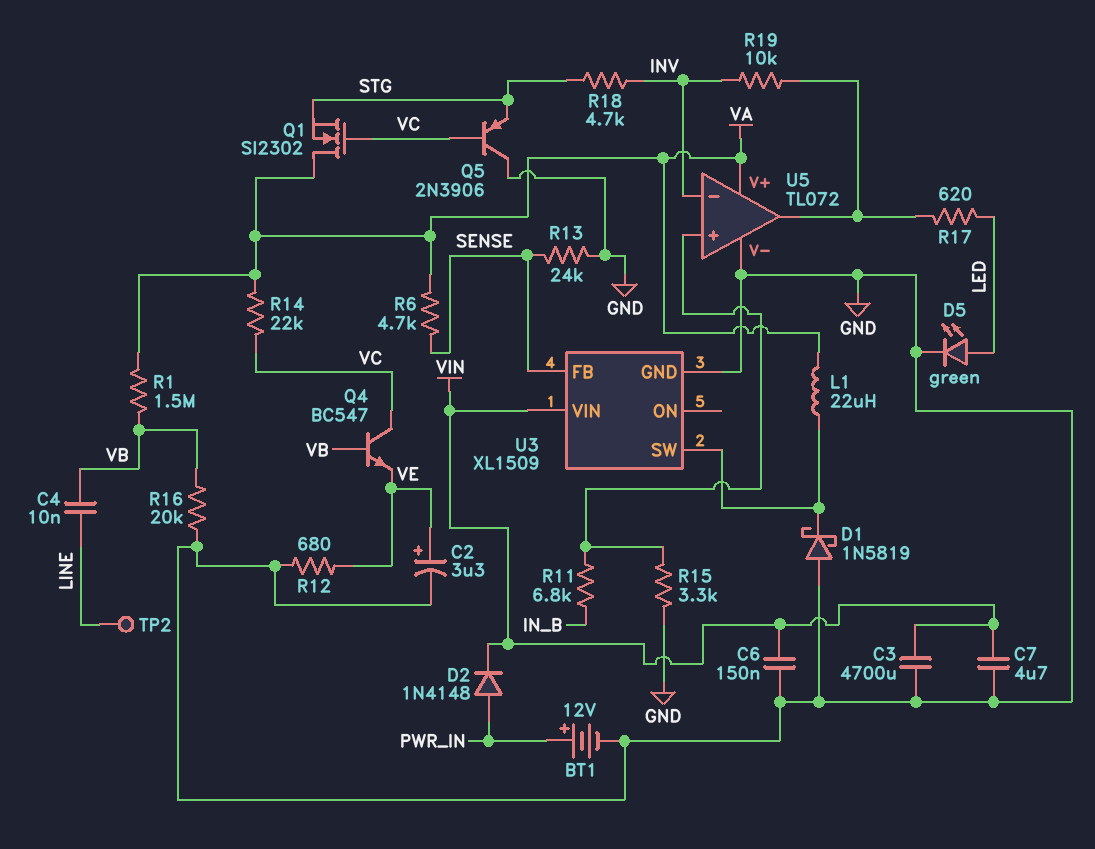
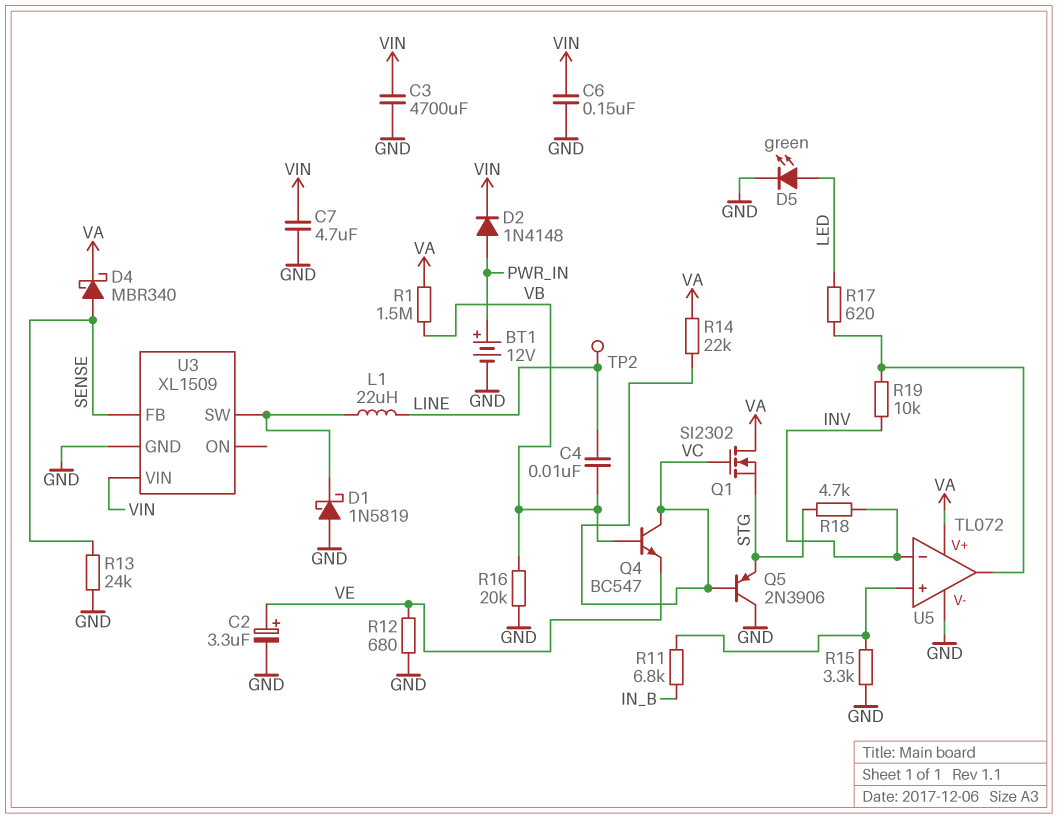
D4: none -> schottky MBR340 (A SENSE, K VA)
L1: 22uH (U3/SW, VA) -> 22uH (LINE, U3/SW)
R6: 4.7k (SENSE, VA) -> none

